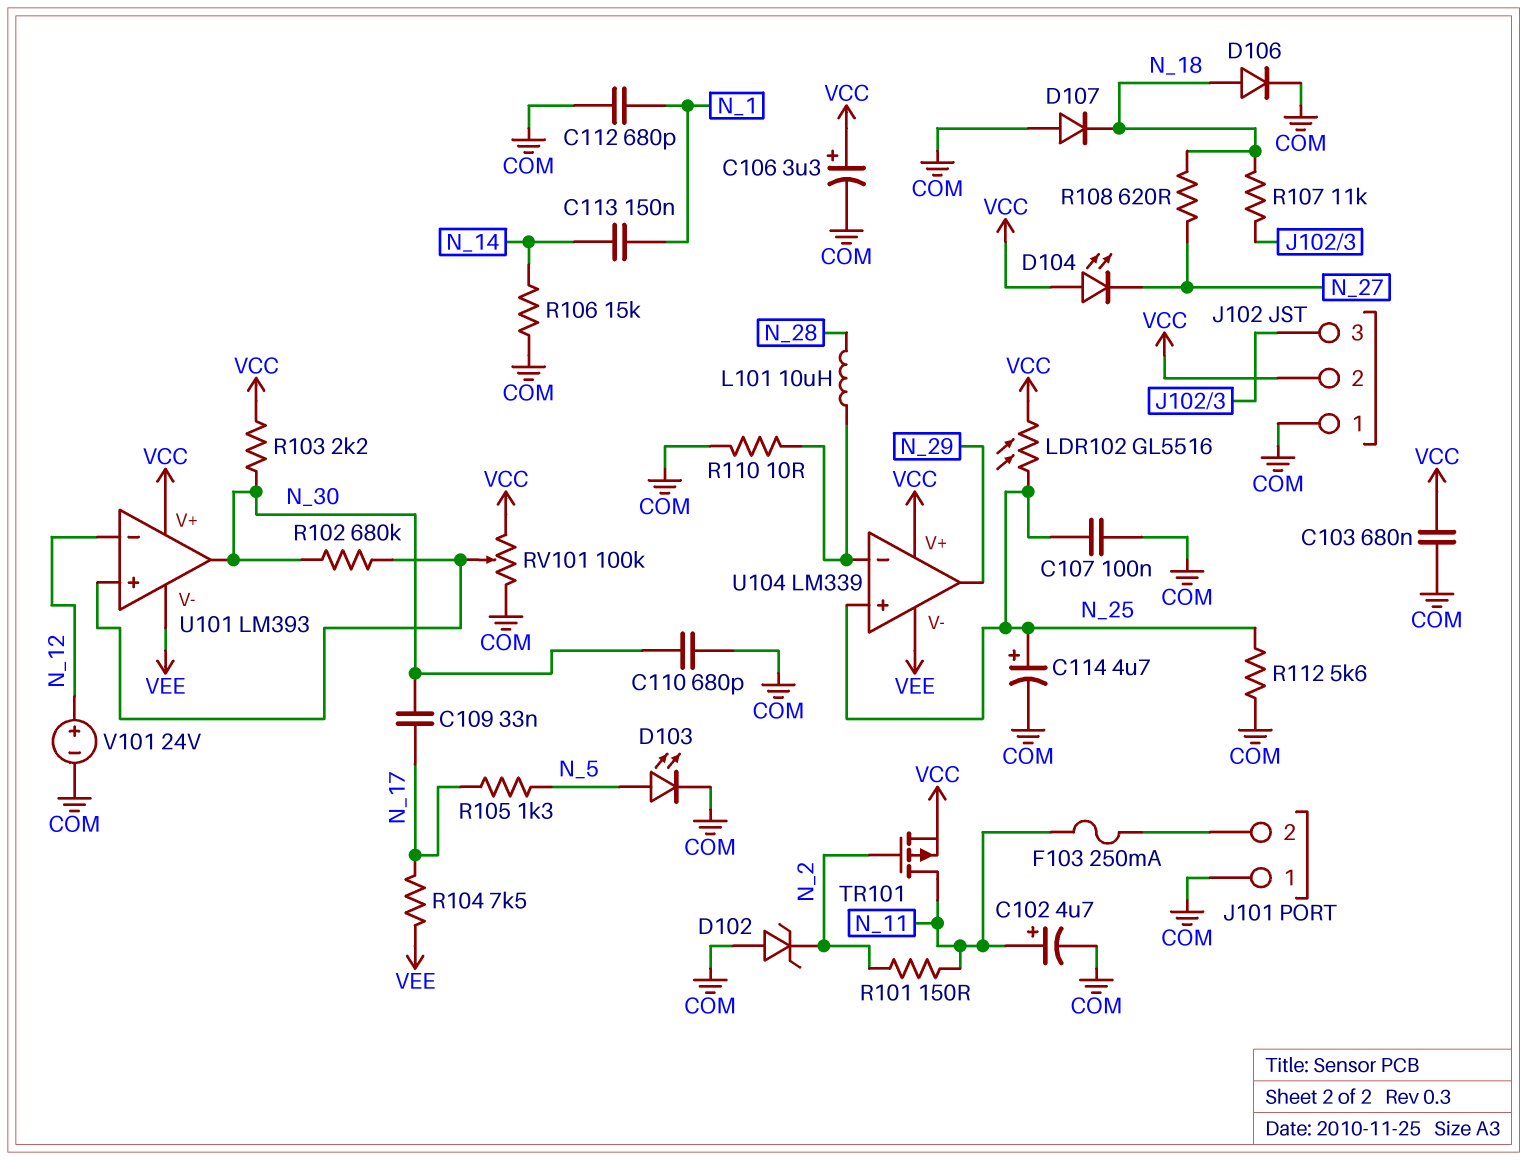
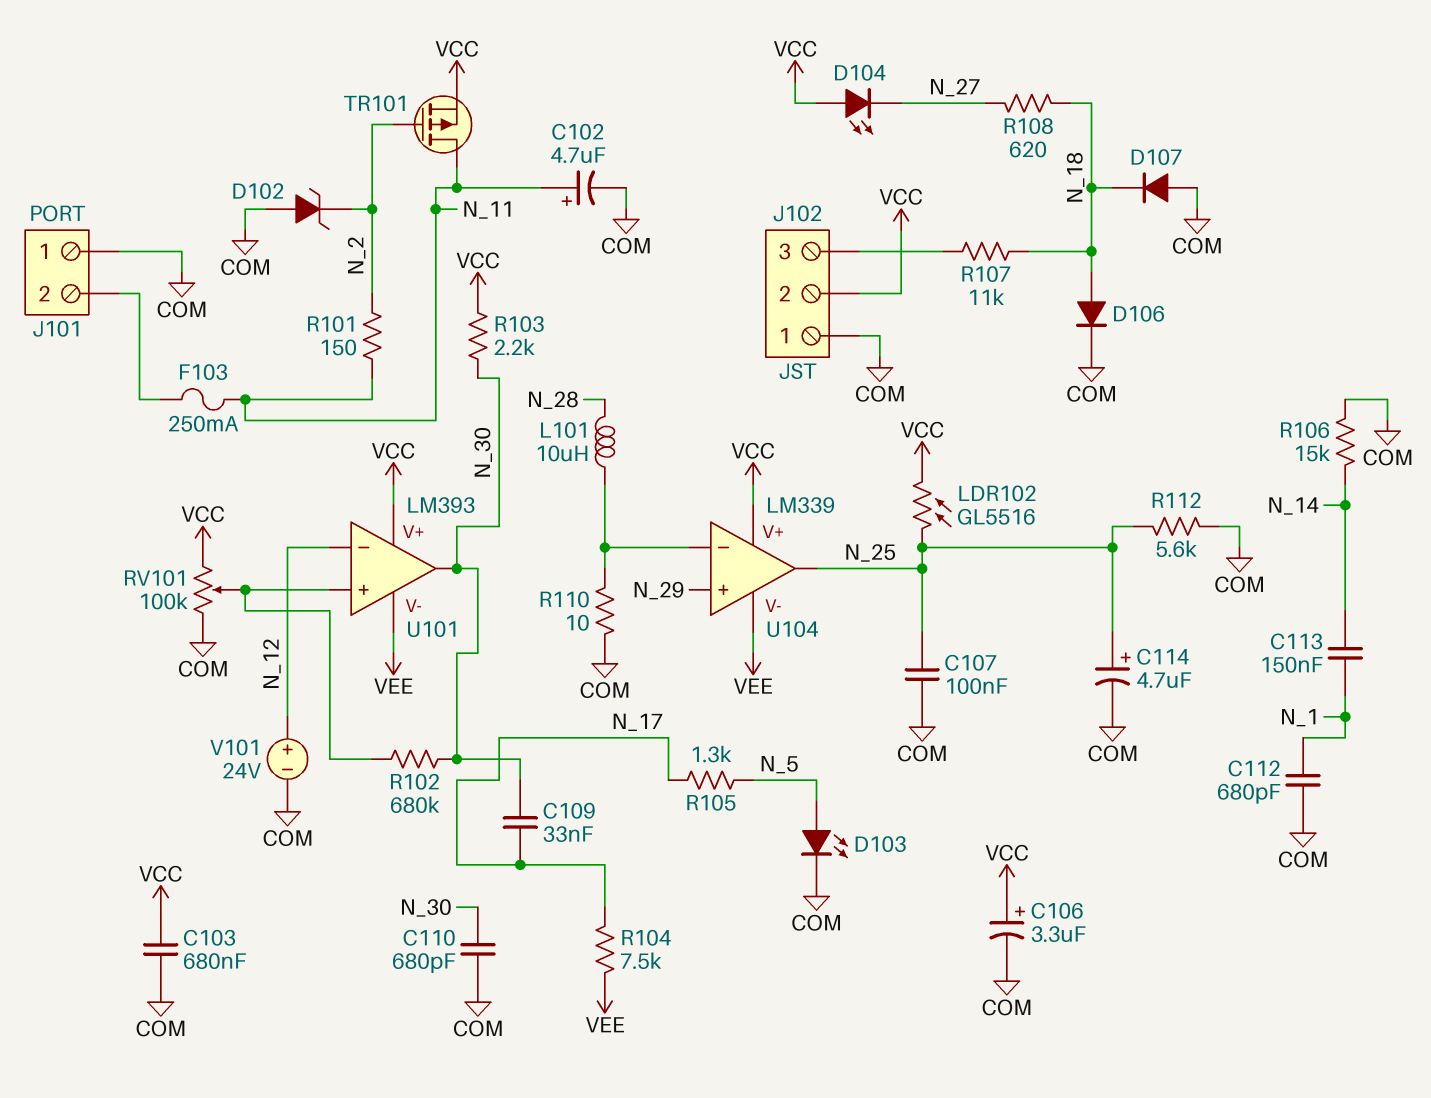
U104 pin in+: N_25 -> N_29
U104 pin out: N_29 -> N_25

